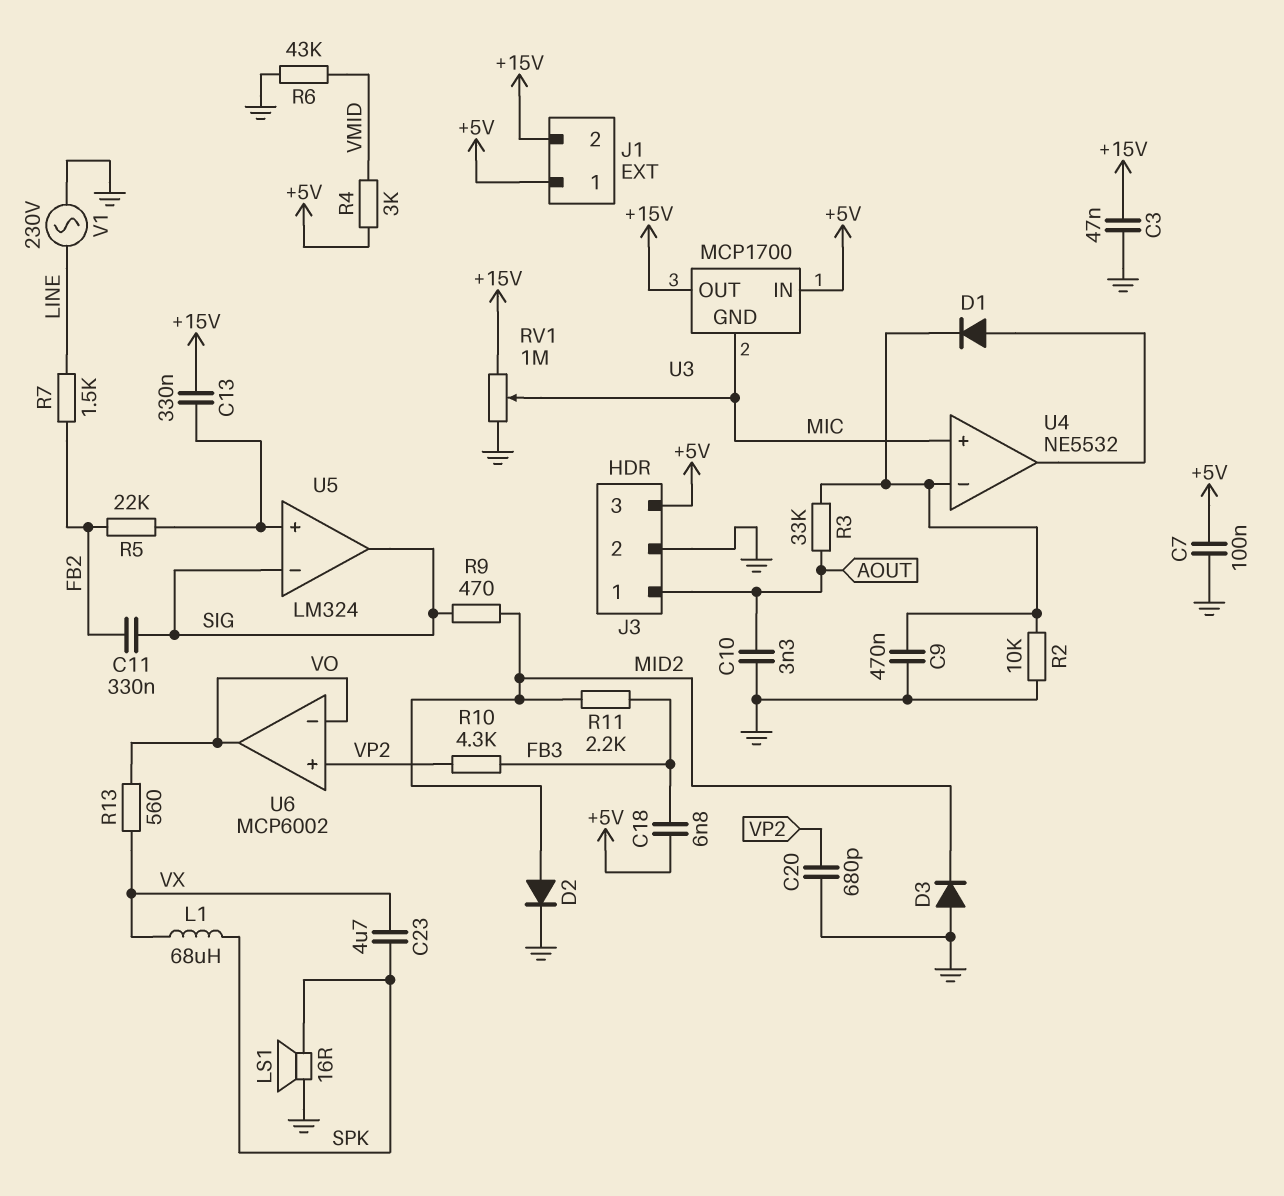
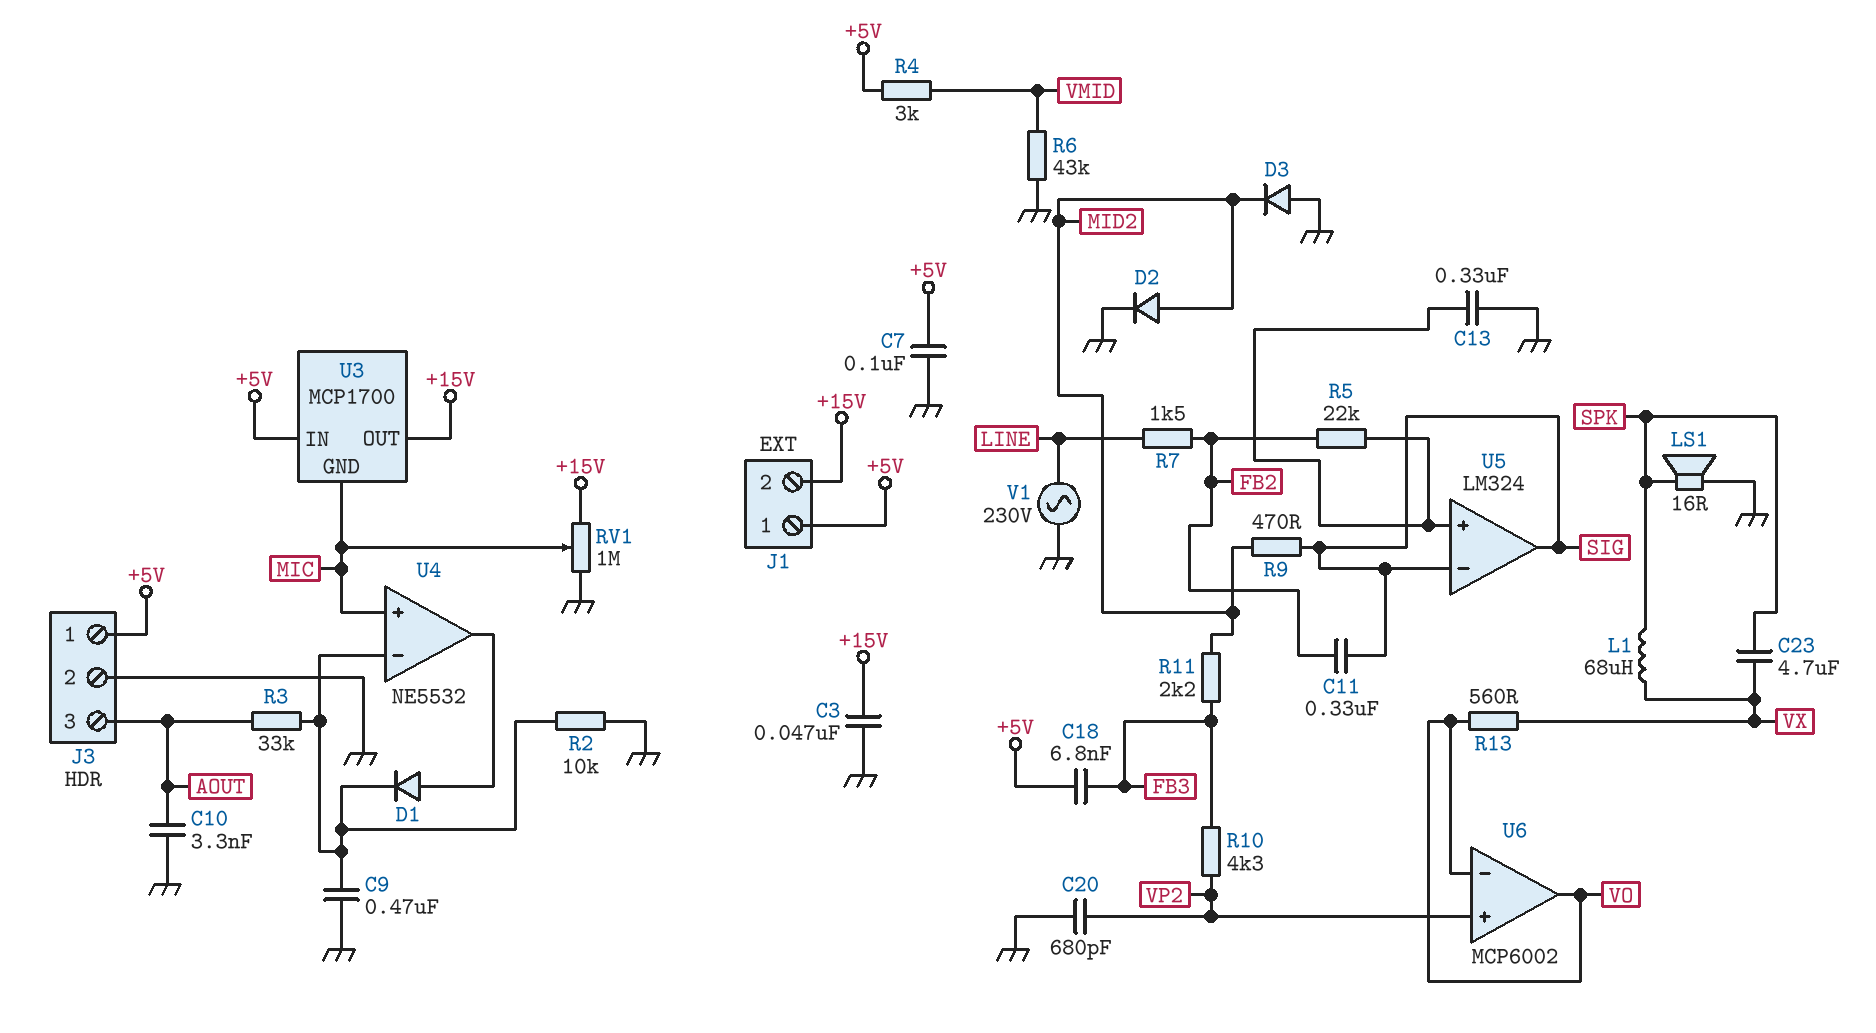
C13: 330nF (+15V, U5/in+) -> 330nF (GND, U5/in+)
J3 pin 1: AOUT -> +5V
J3 pin 3: +5V -> AOUT

